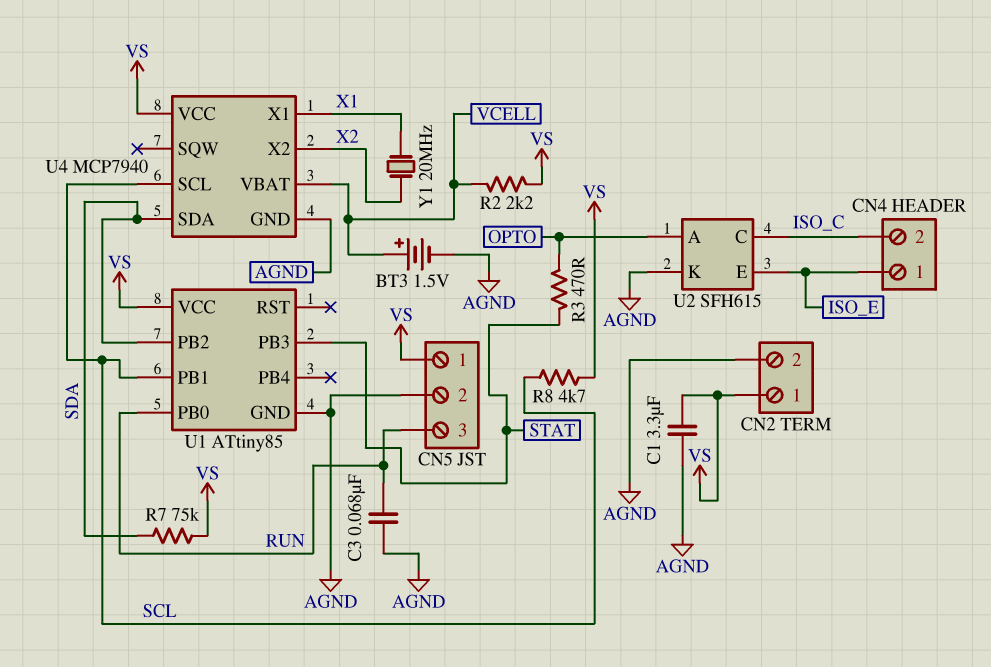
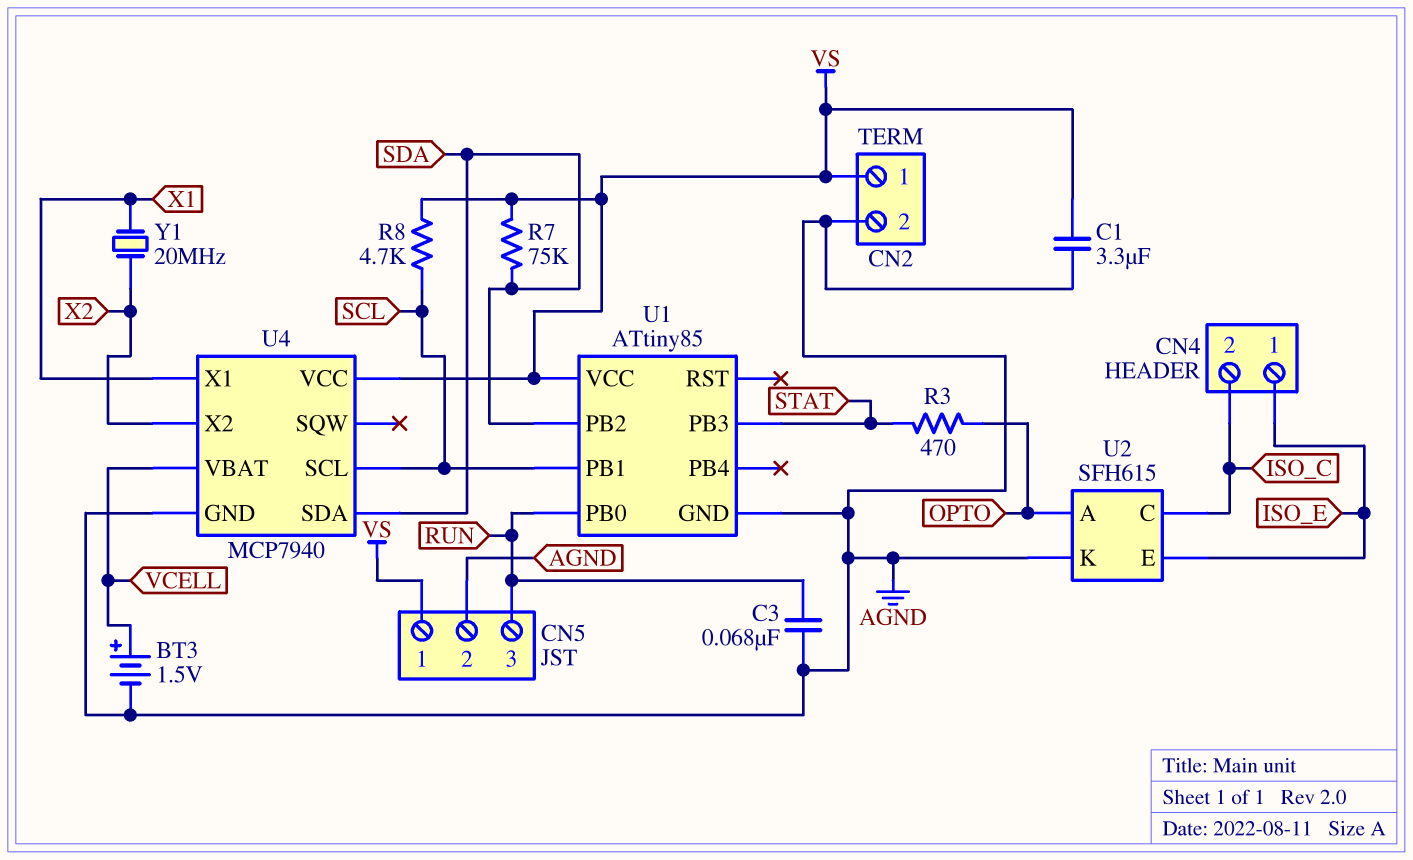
R2: 2.2k (VCELL, VS) -> none

